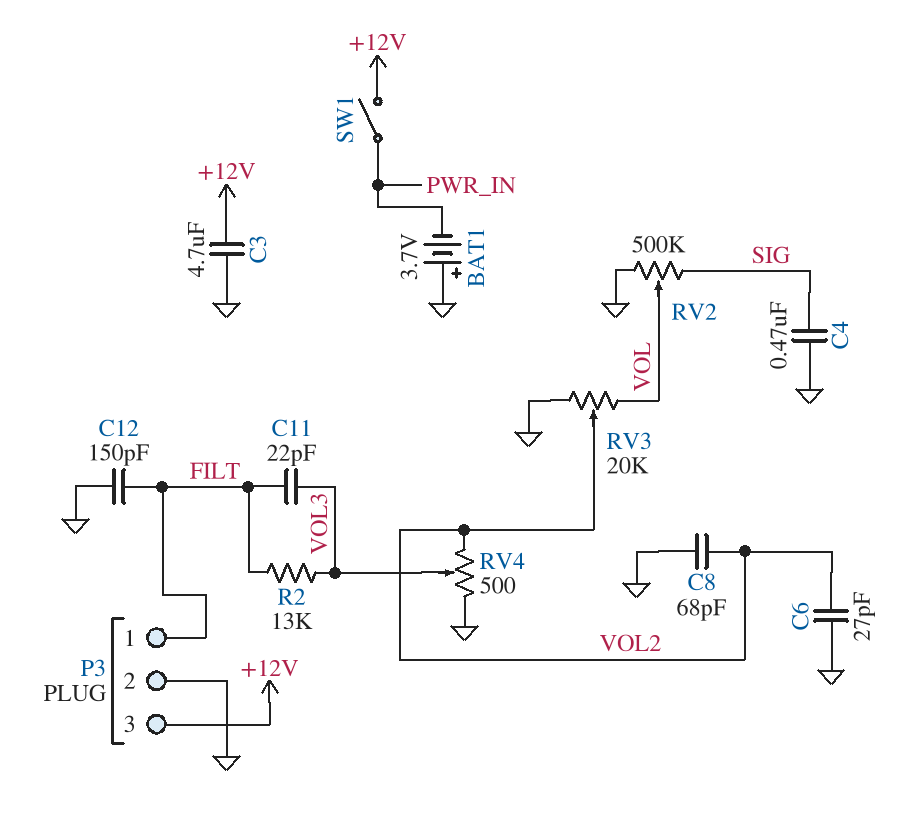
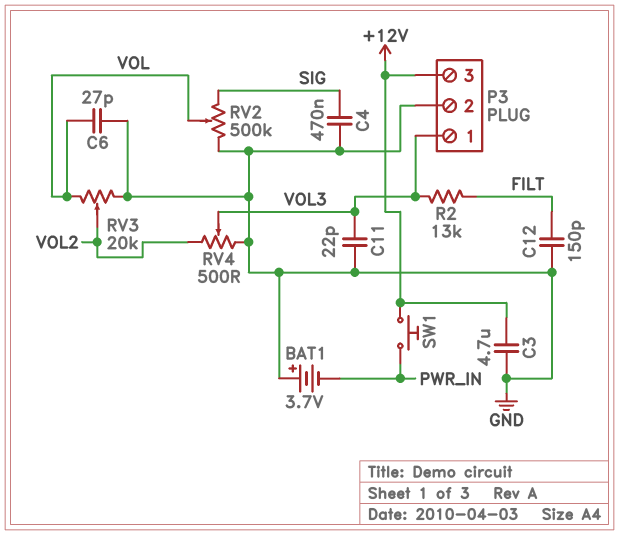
C6: 27pF (GND, VOL2) -> 27pF (GND, VOL)
C8: 68pF (GND, VOL2) -> none
C11: 22pF (FILT, VOL3) -> 22pF (GND, VOL3)
P3 pin 1: FILT -> VOL3
SW1: switch (+12V, PWR_IN) -> button (+12V, PWR_IN)

